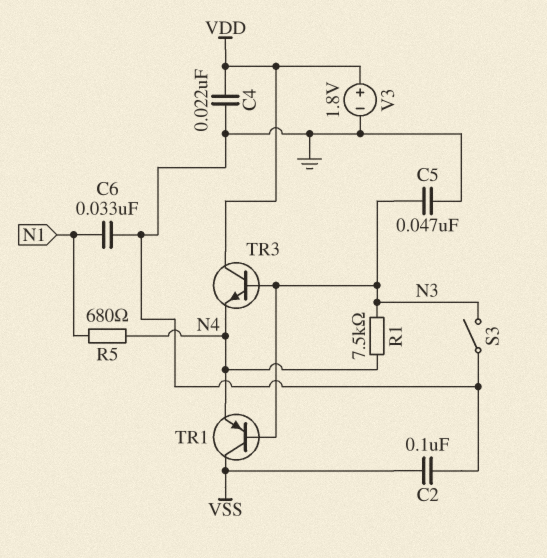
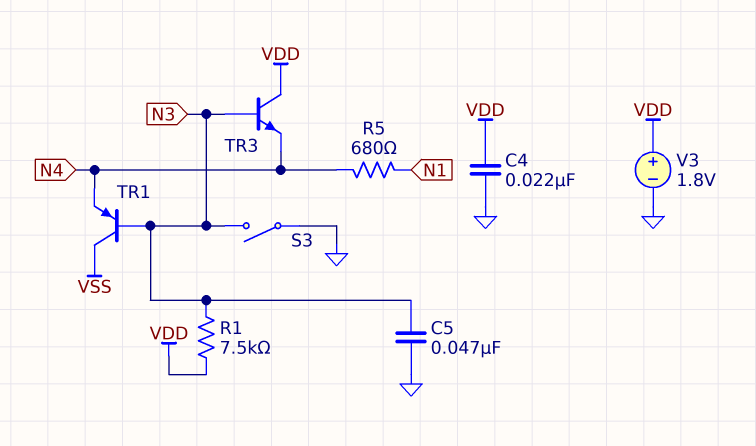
C2: 100nF (GND, VSS) -> none
C6: 33nF (GND, N1) -> none
R1: 7.5k (N3, N4) -> 7.5k (N3, VDD)

